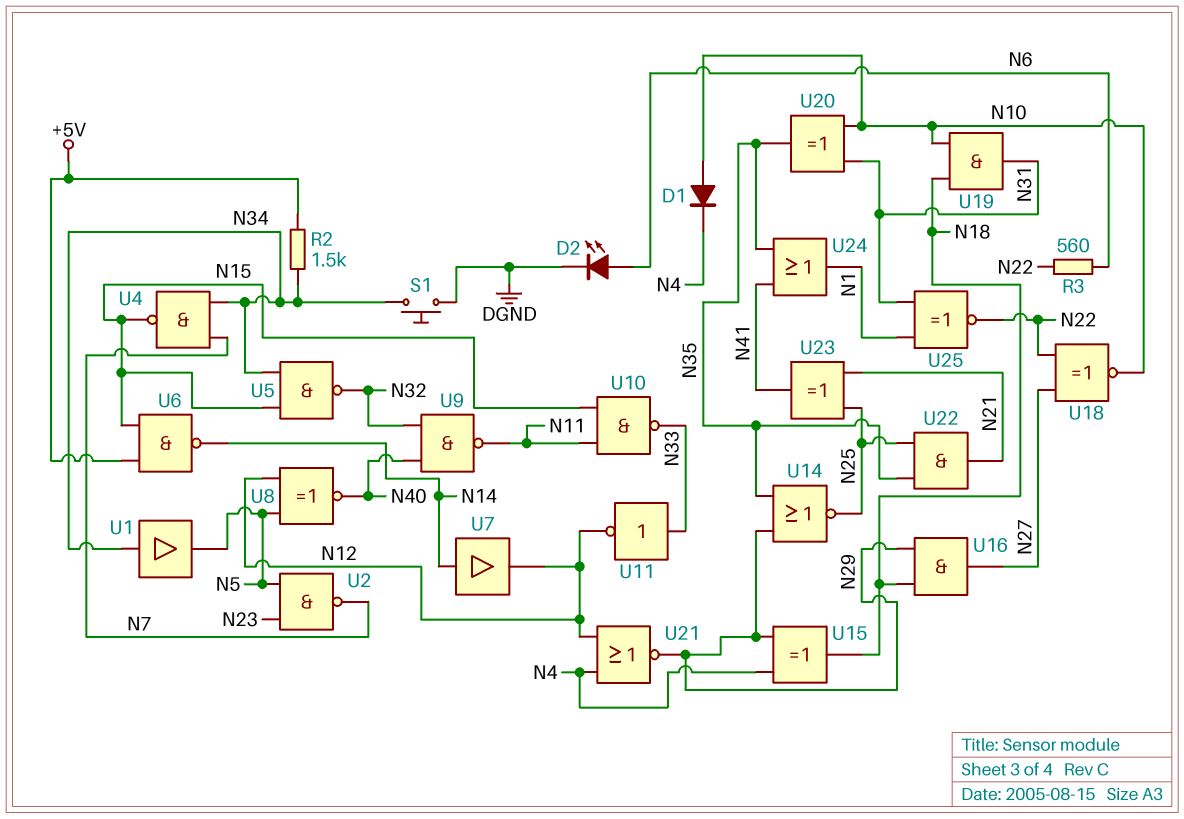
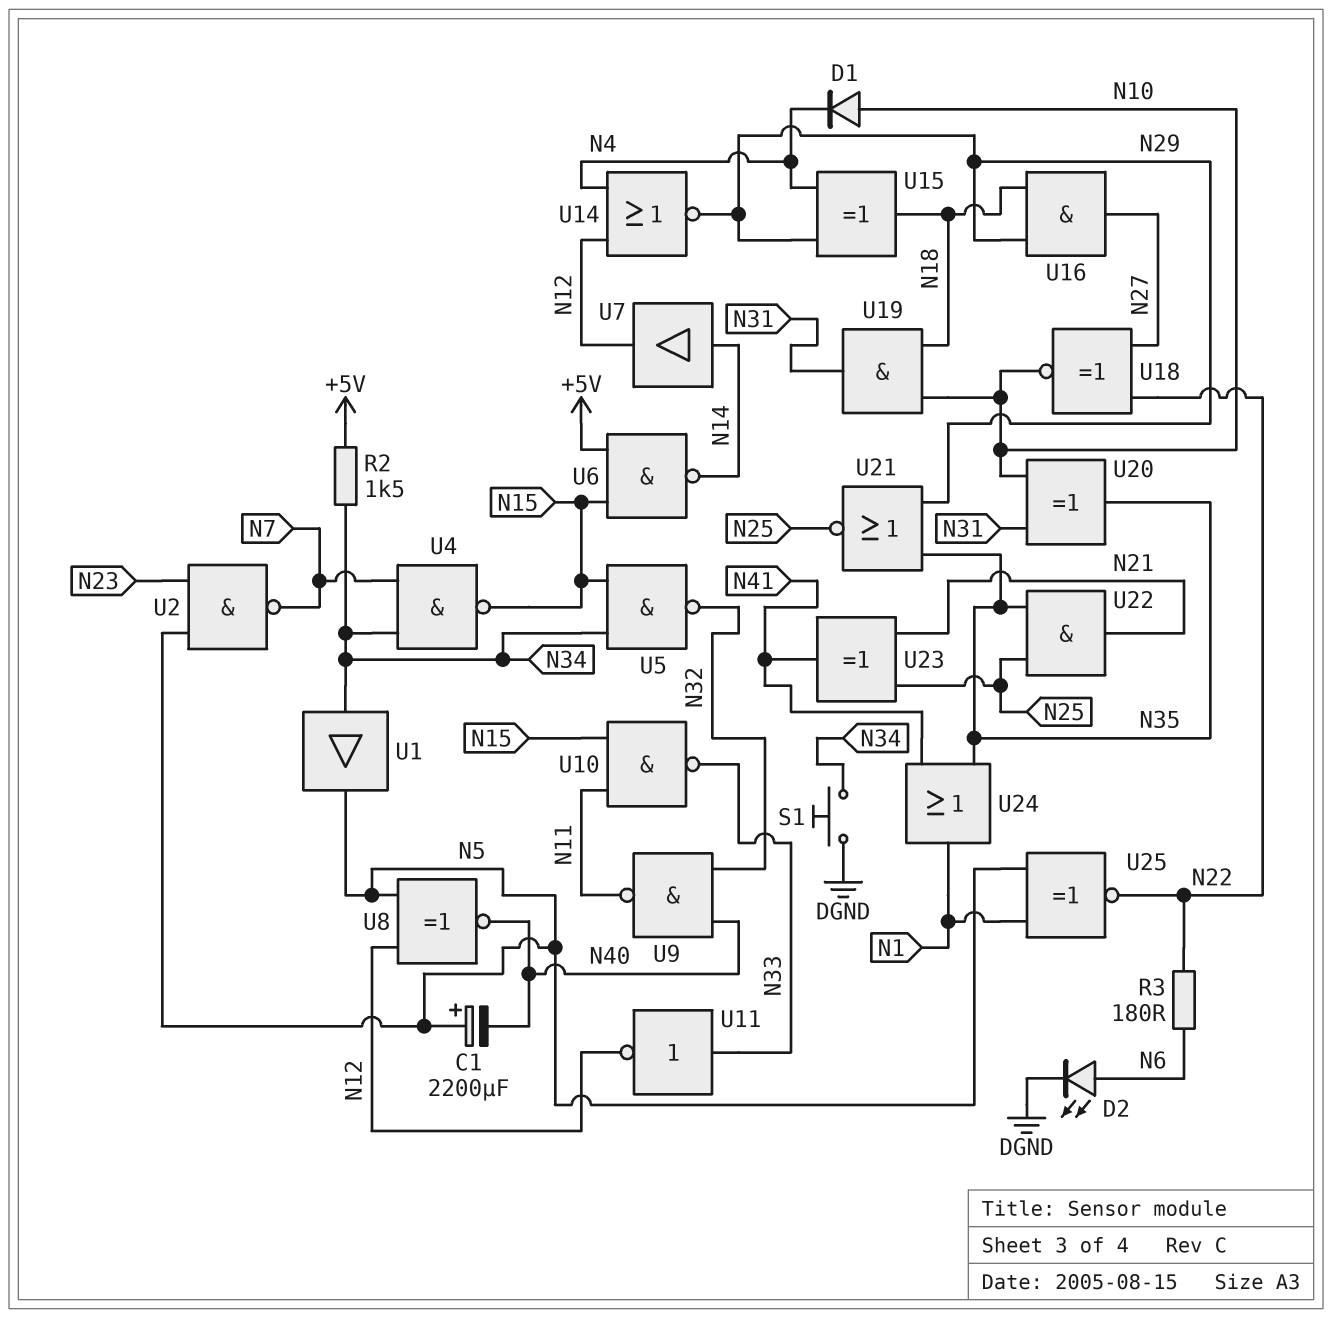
C1: none -> 2200uF (plus N5, minus N40)
R3: 560 (N6, N22) -> 180 (N6, N22)
U14: NOR (in N29, in N35, out N25) -> NOR (in N4, in N12, out N29)
U21: NOR (in N4, in N12, out N29) -> NOR (in N29, in N35, out N25)
U25: XNOR (in N1, in N31, out N22) -> XNOR (in N1, in N5, out N22)

